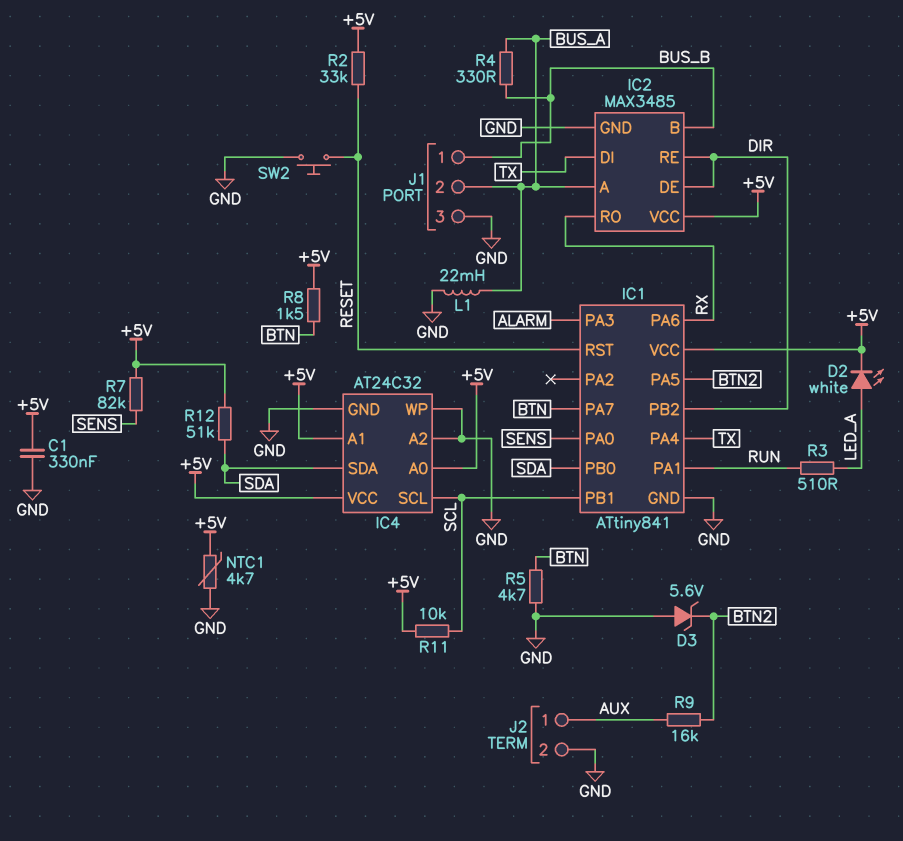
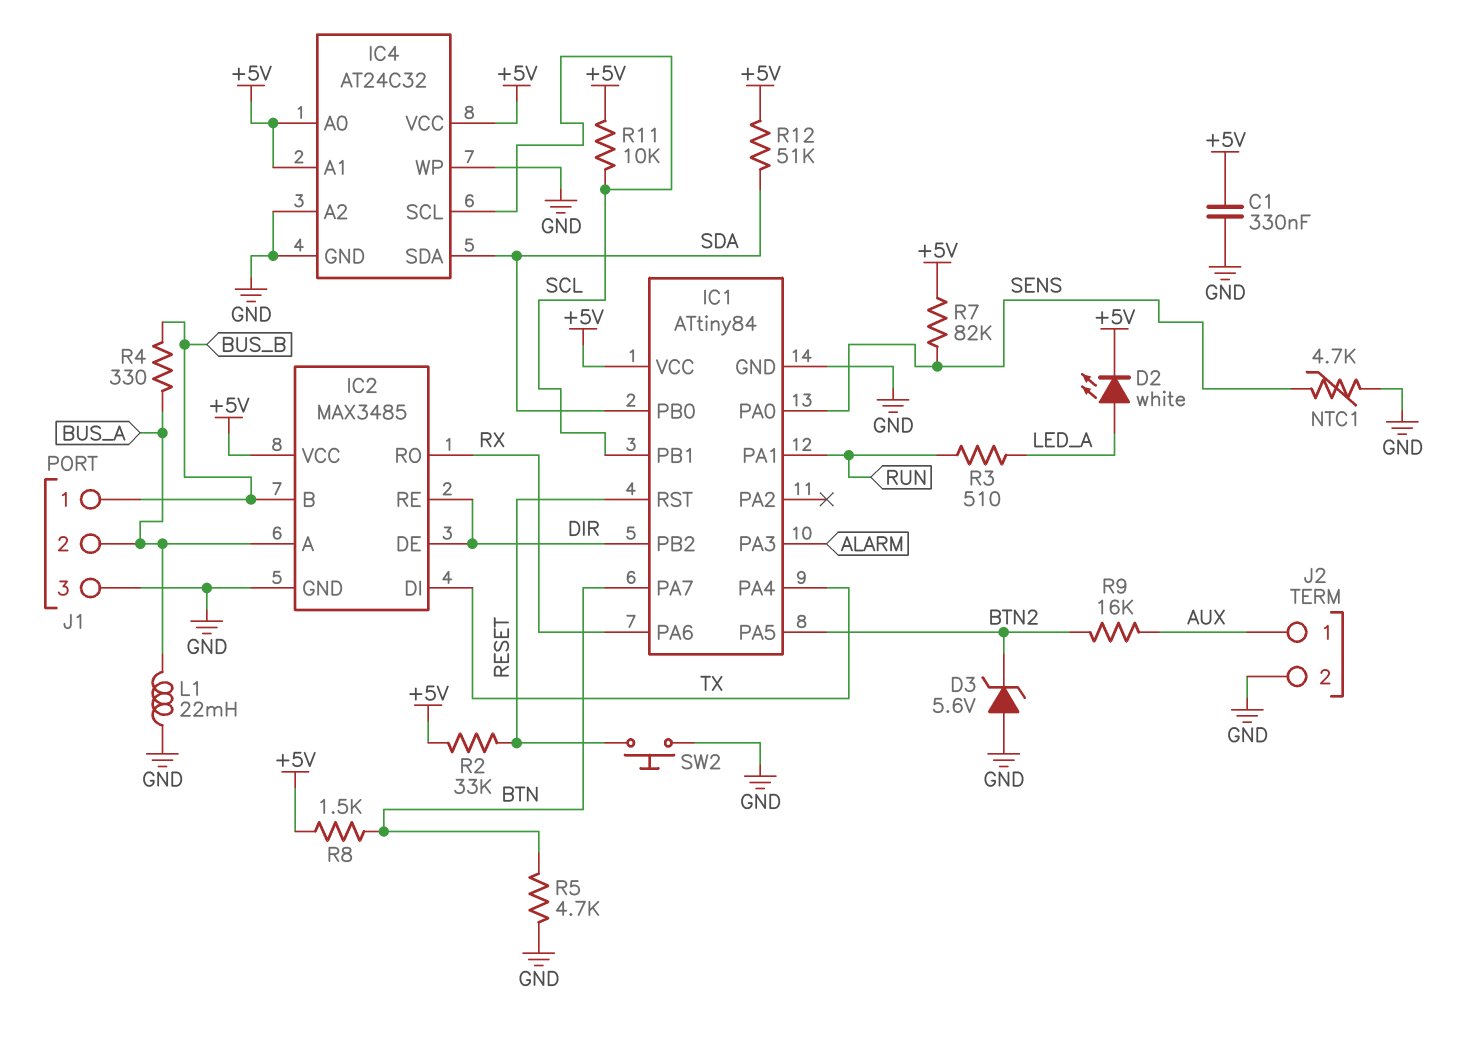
IC1: ATtiny841 -> ATtiny84
NTC1: 4.7k (+5V, GND) -> 4.7k (GND, SENS)

